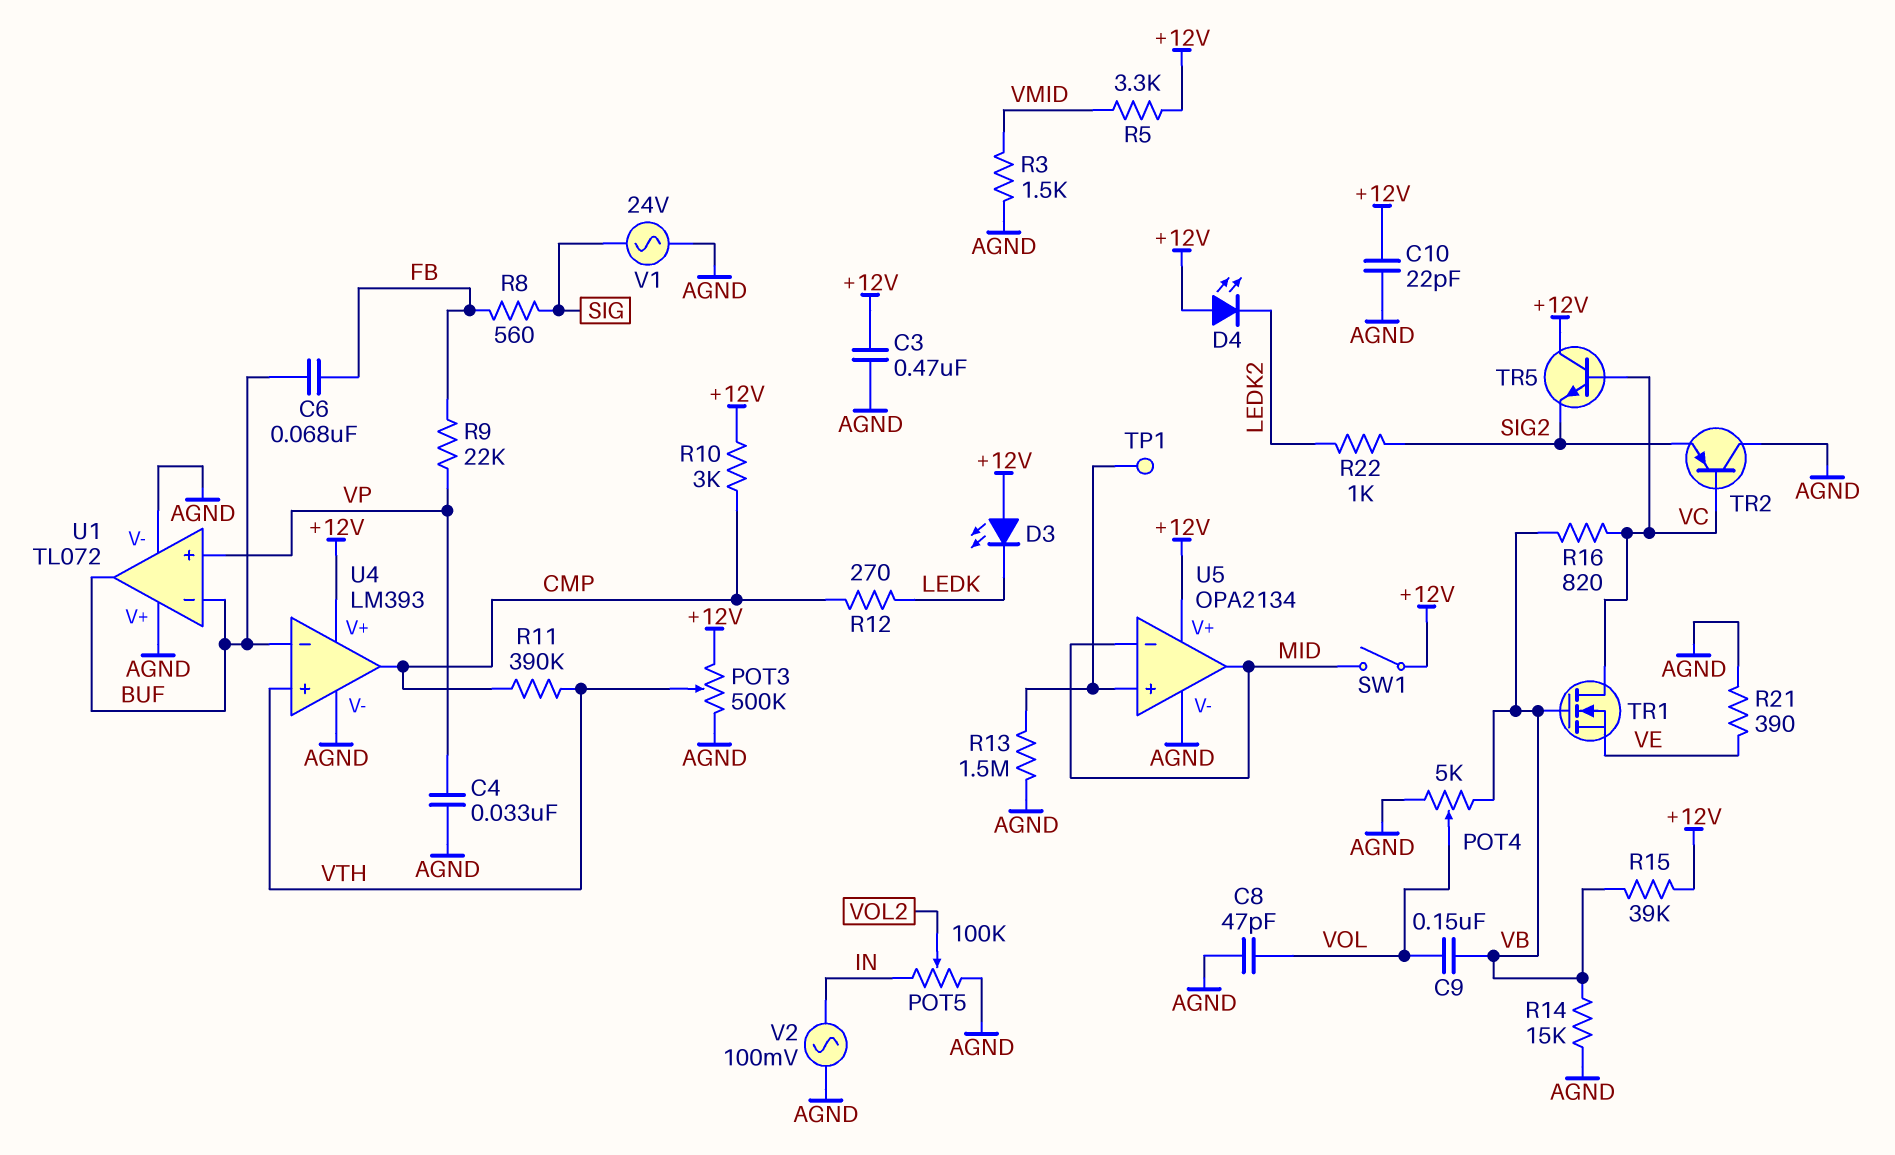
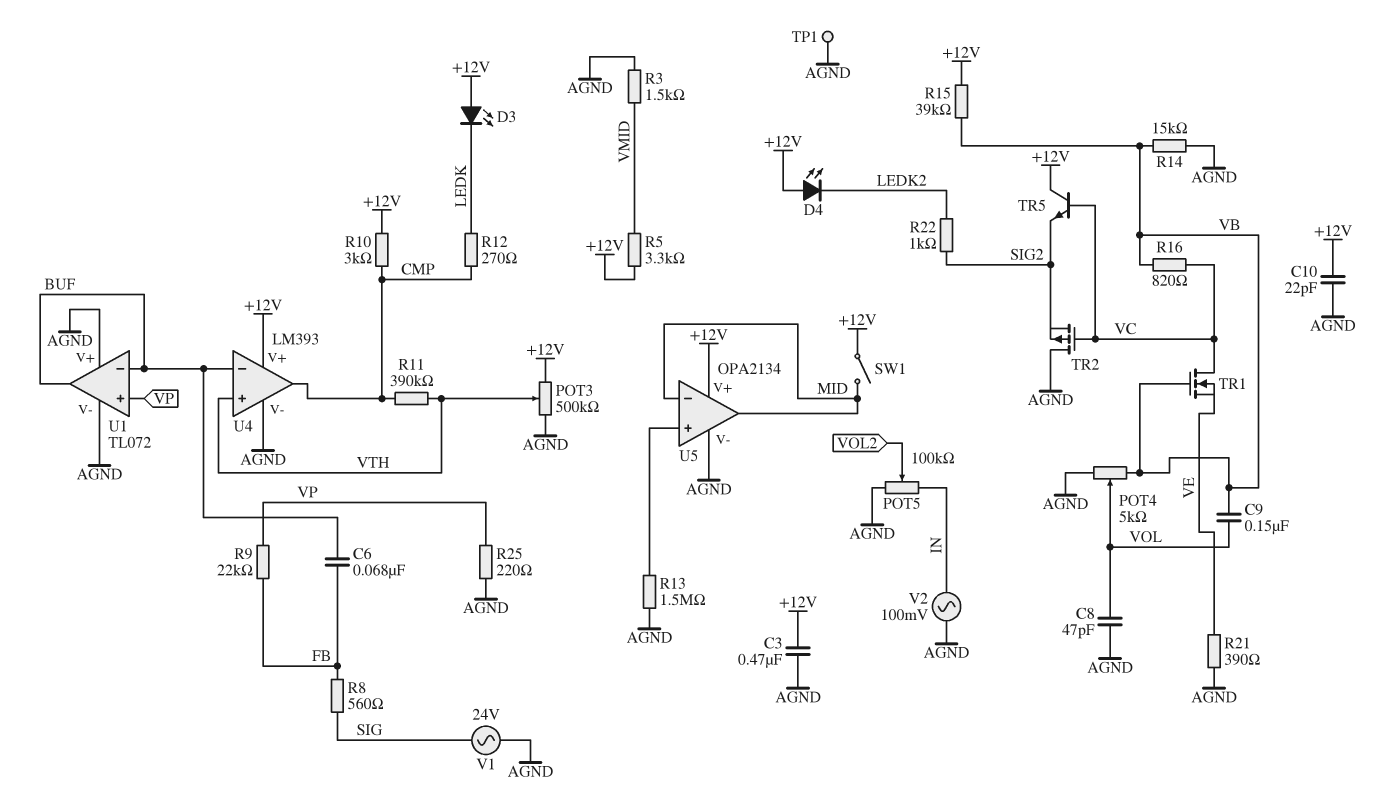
C4: 33nF (AGND, VP) -> none
R25: none -> 220 (AGND, VP)
TP1: test point (U5/in+) -> test point (AGND)
TR2: PNP (B VC, C AGND, E SIG2) -> PMOS (G VC, D AGND, S SIG2)

